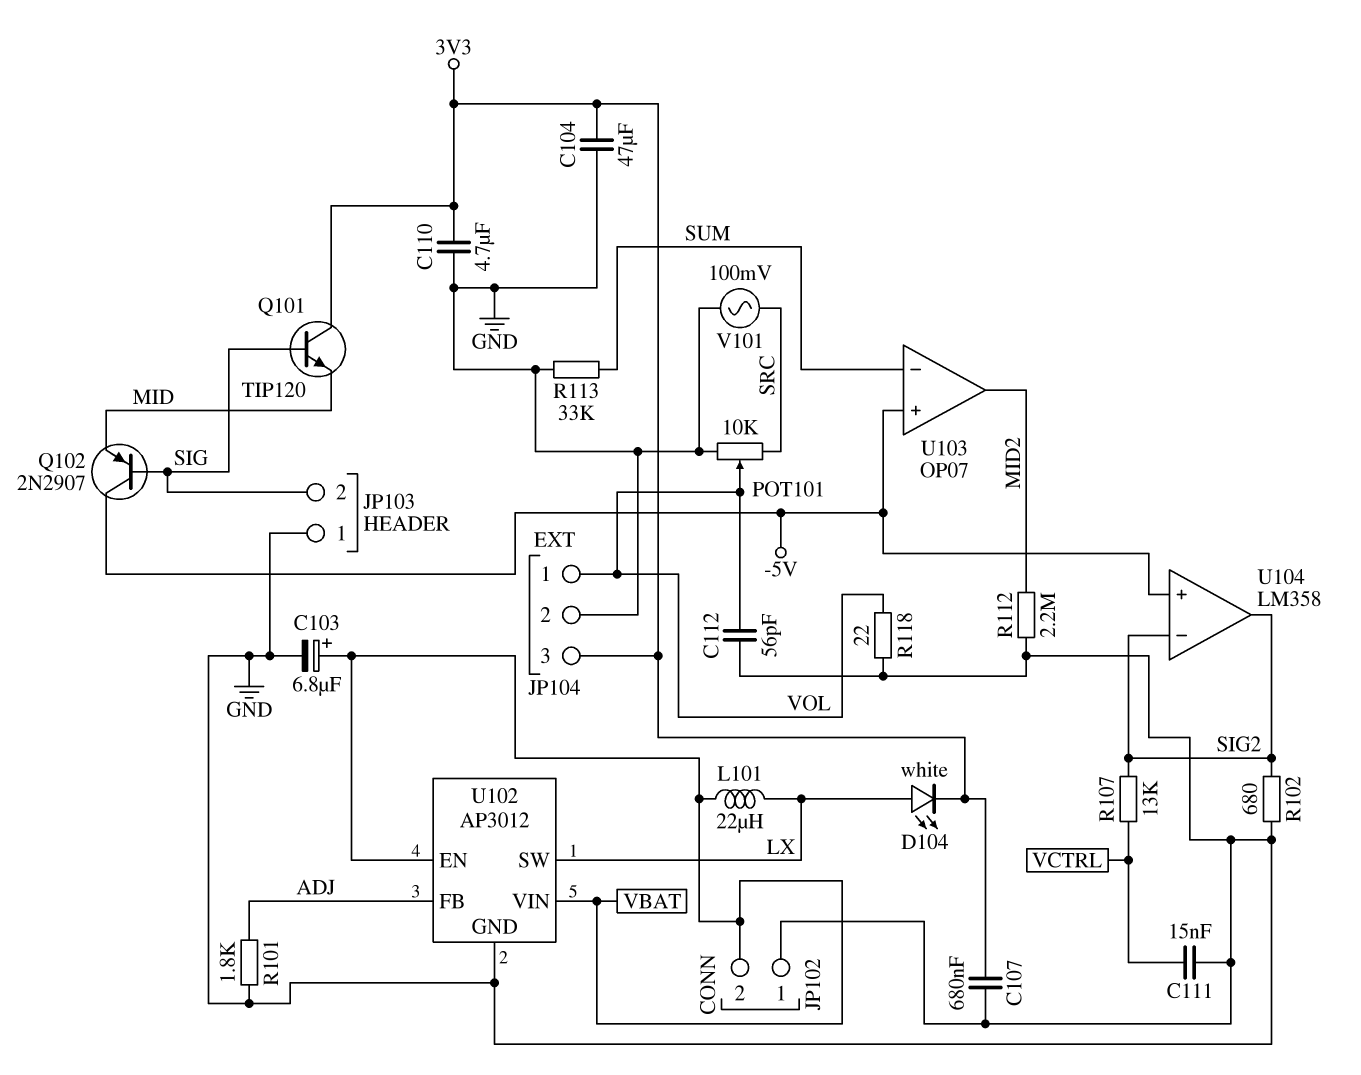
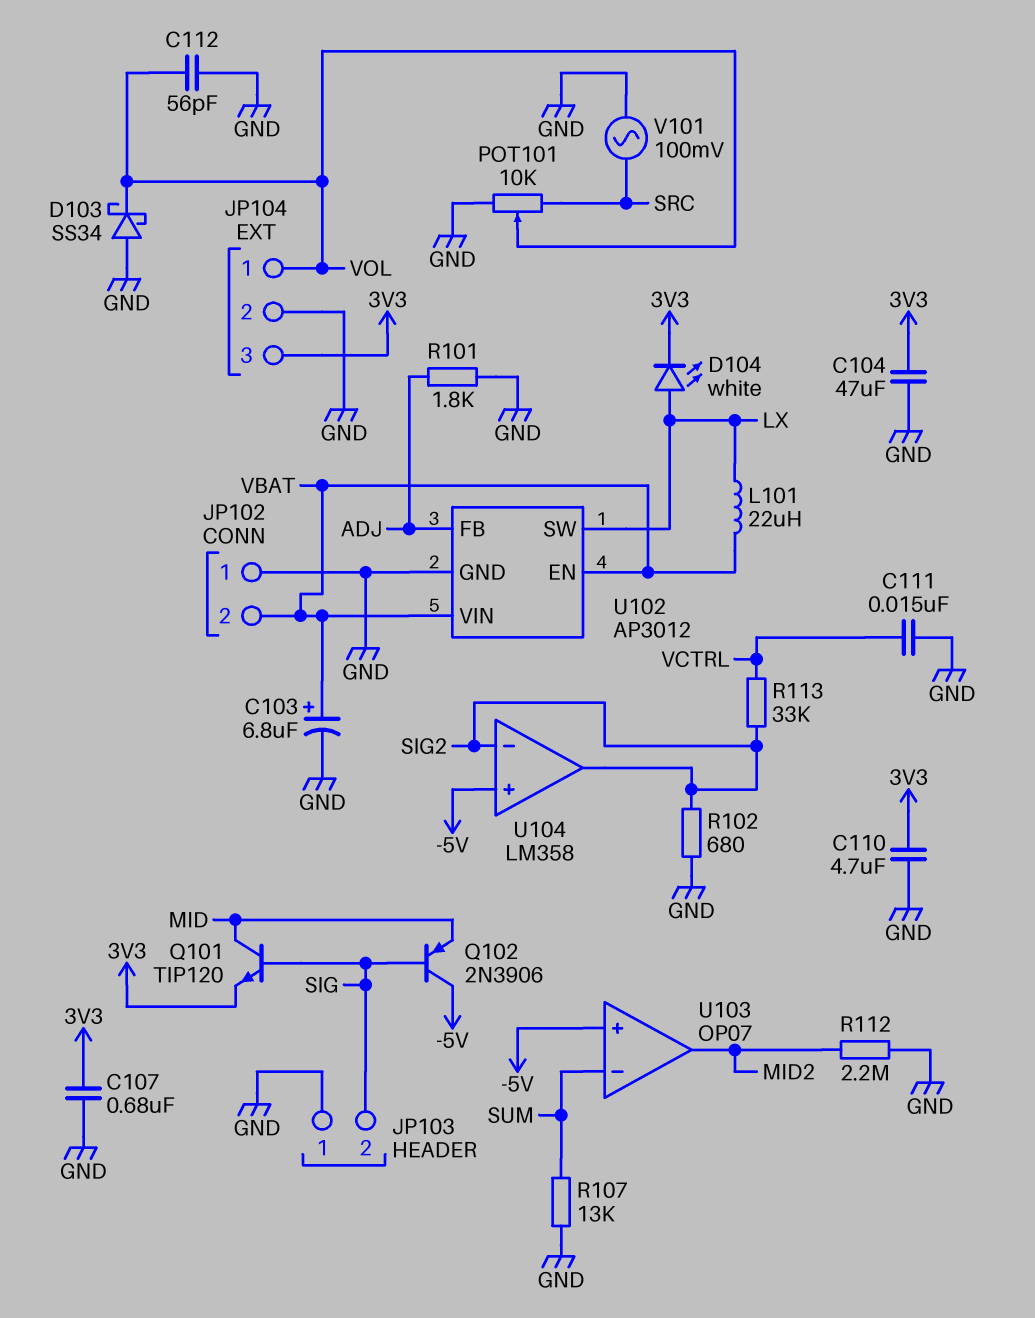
D103: none -> schottky SS34 (A GND, K VOL)
Q101: NPN TIP120 (B SIG, C 3V3, E MID) -> NPN TIP120 (B SIG, C MID, E 3V3)
Q102: PNP 2N2907 (B SIG, C -5V, E MID) -> PNP 2N3906 (B SIG, C -5V, E MID)
R107: 13k (SIG2, VCTRL) -> 13k (GND, SUM)
R113: 33k (GND, SUM) -> 33k (SIG2, VCTRL)
R118: 22 (GND, VOL) -> none

